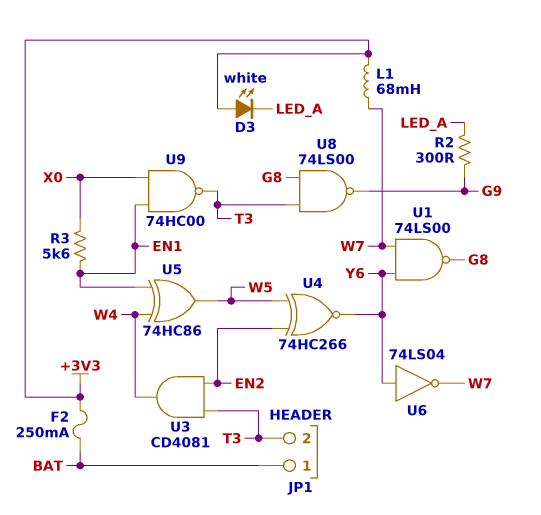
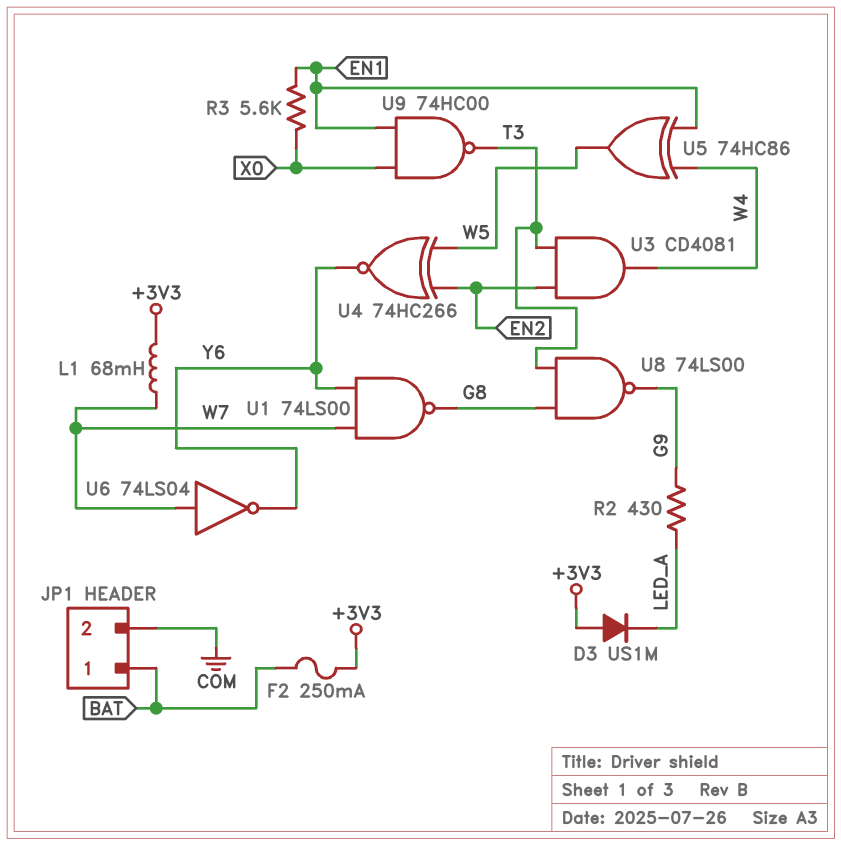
D3: LED white (A +3V3, K LED_A) -> diode US1M (A +3V3, K LED_A)
JP1 pin 2: T3 -> COM
R2: 300 (G9, LED_A) -> 430 (G9, LED_A)
U6: NOT 74LS04 (in Y6, out W7) -> NOT 74LS04 (in W7, out Y6)

